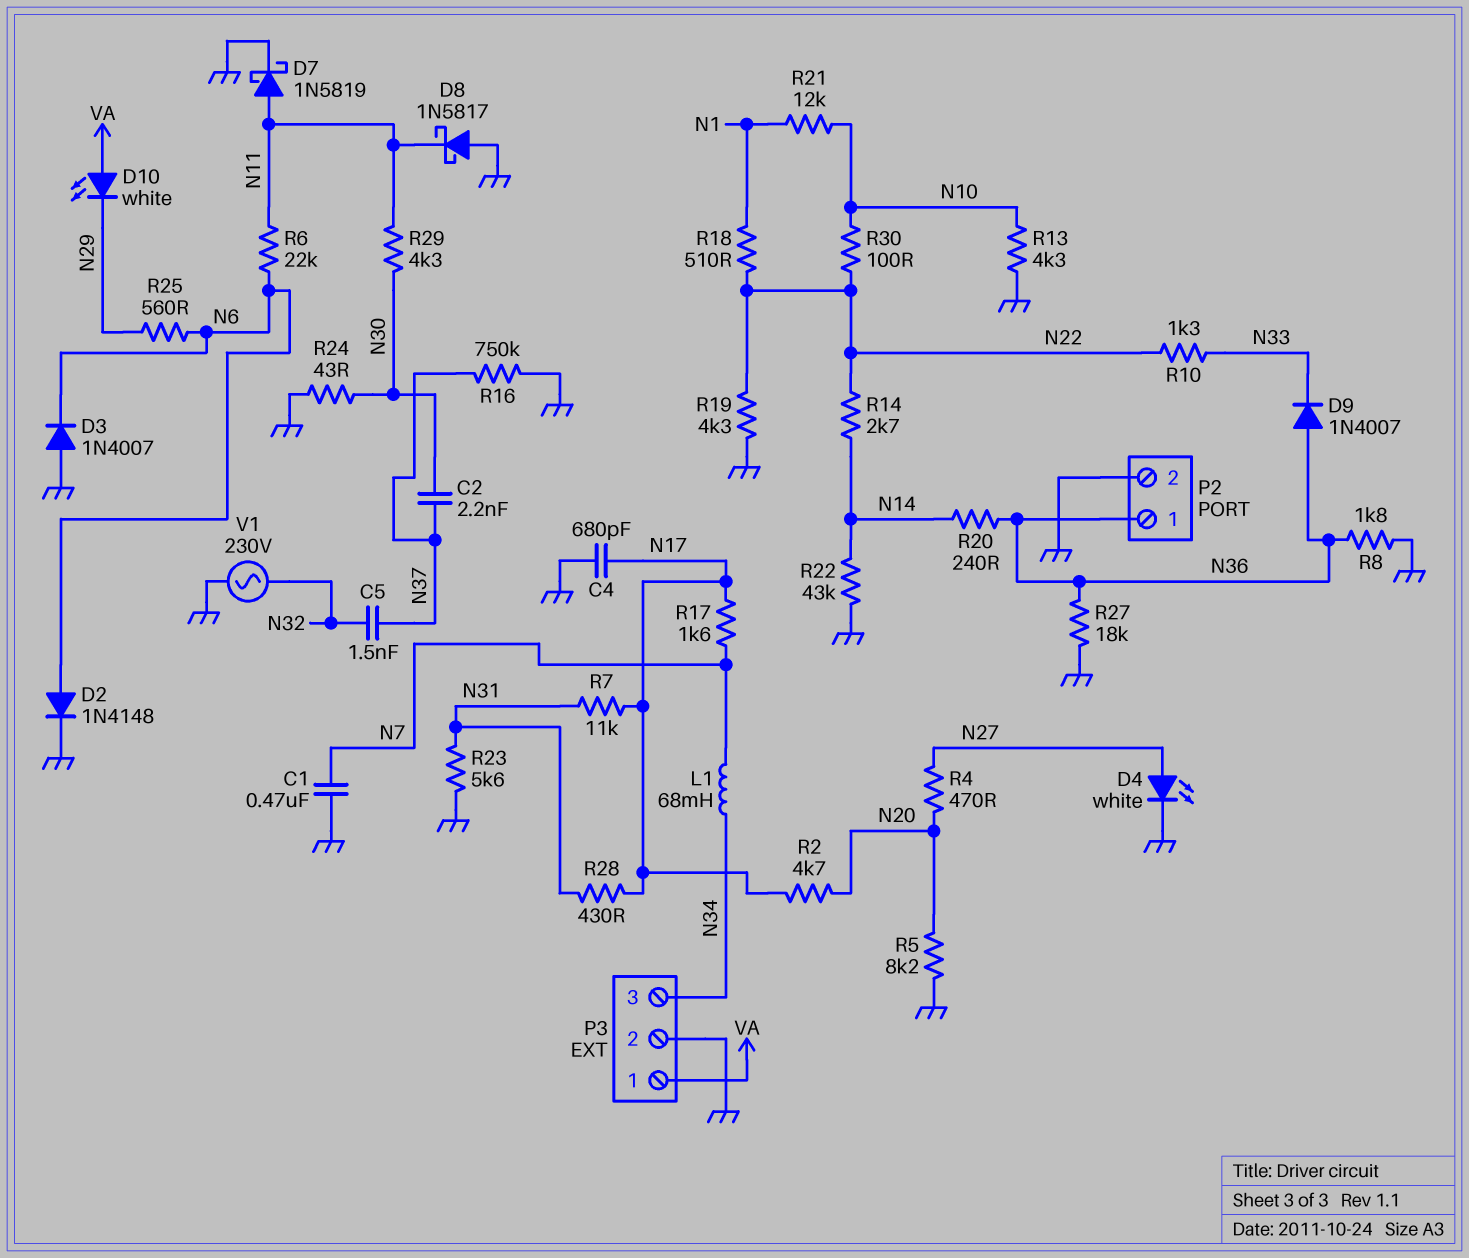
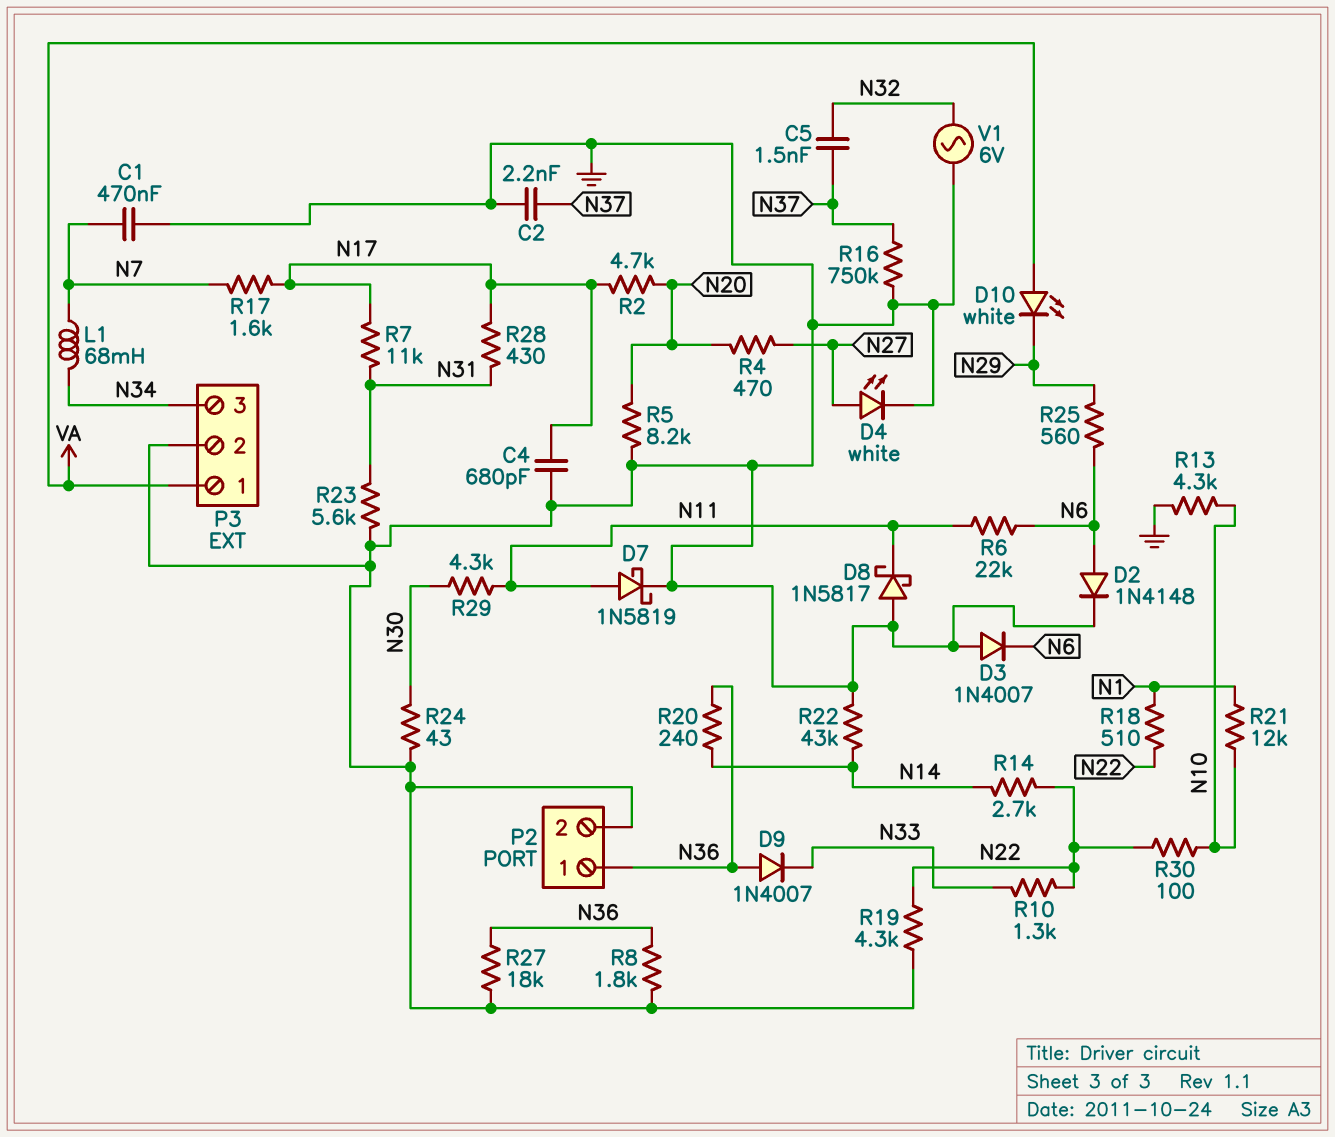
C2: 2.2nF (N30, N37) -> 2.2nF (GND, N37)
V1: AC 230V (GND, N32) -> AC 6V (GND, N32)

